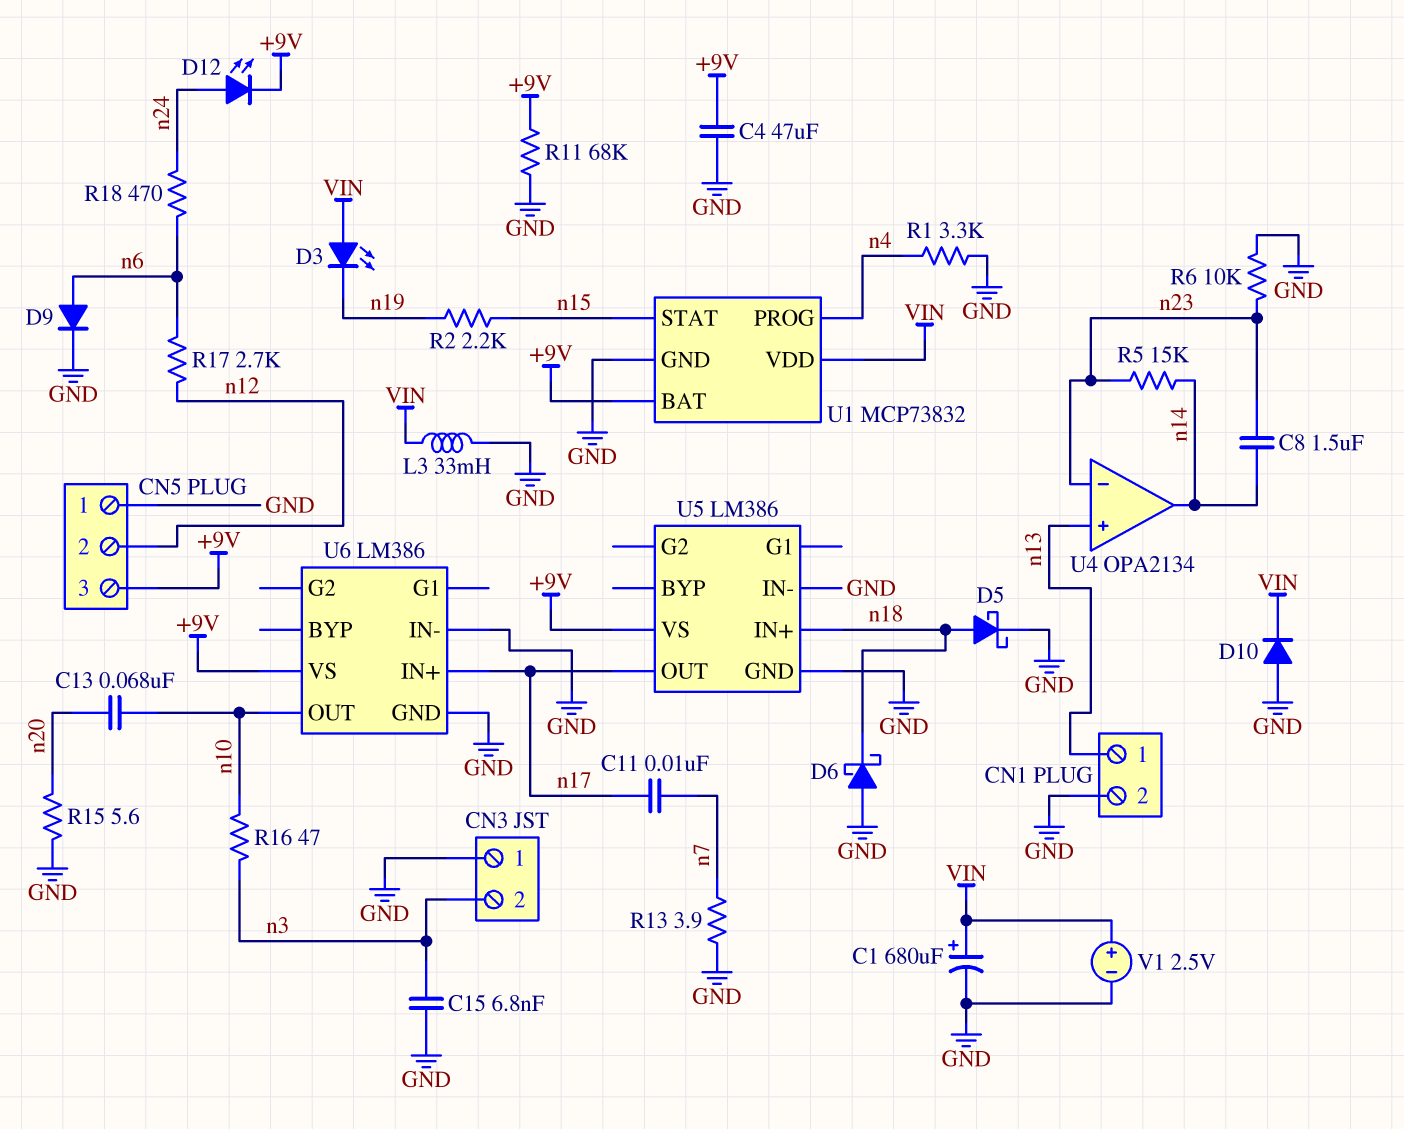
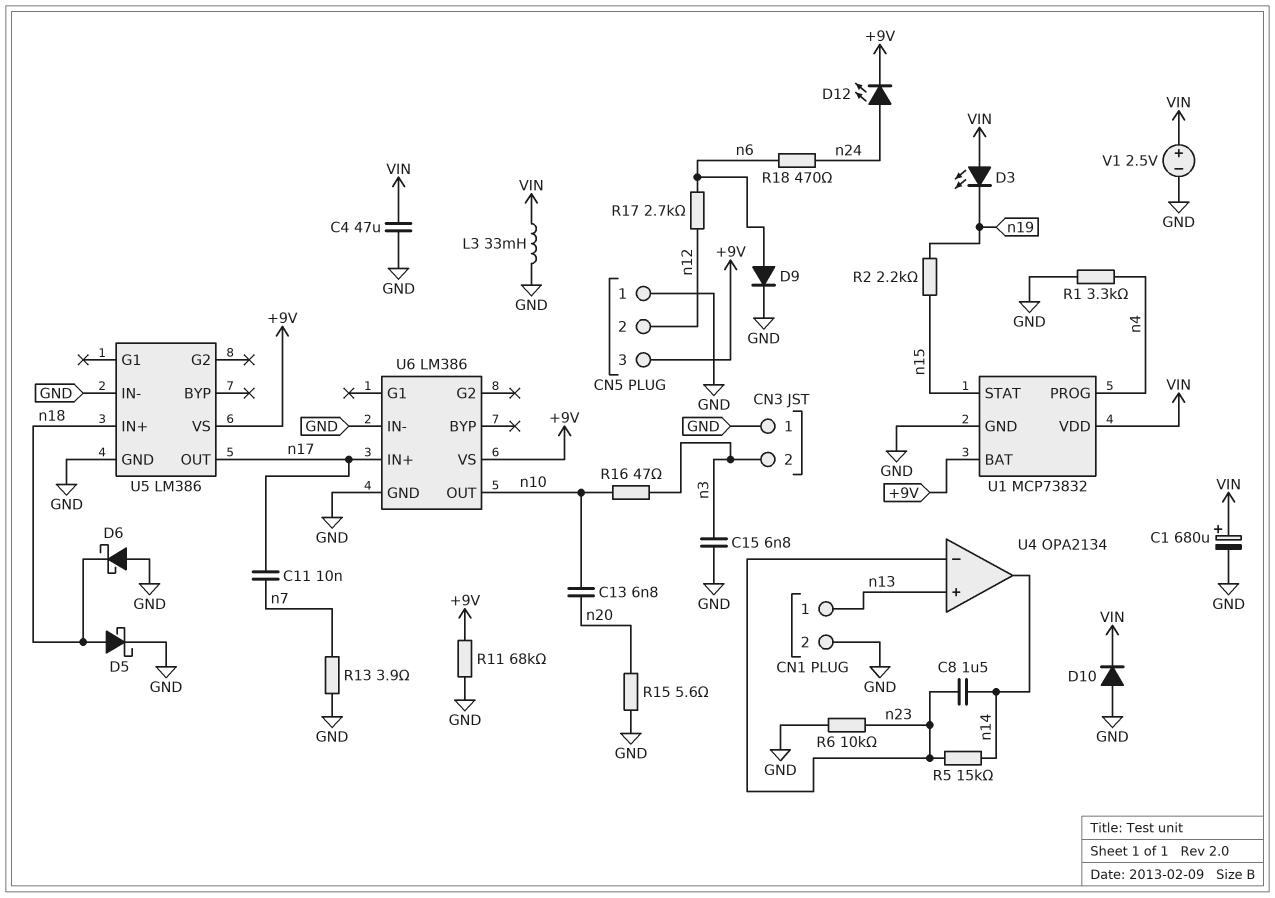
C4: 47uF (+9V, GND) -> 47uF (GND, VIN)
C13: 68nF (n10, n20) -> 6.8nF (n10, n20)

